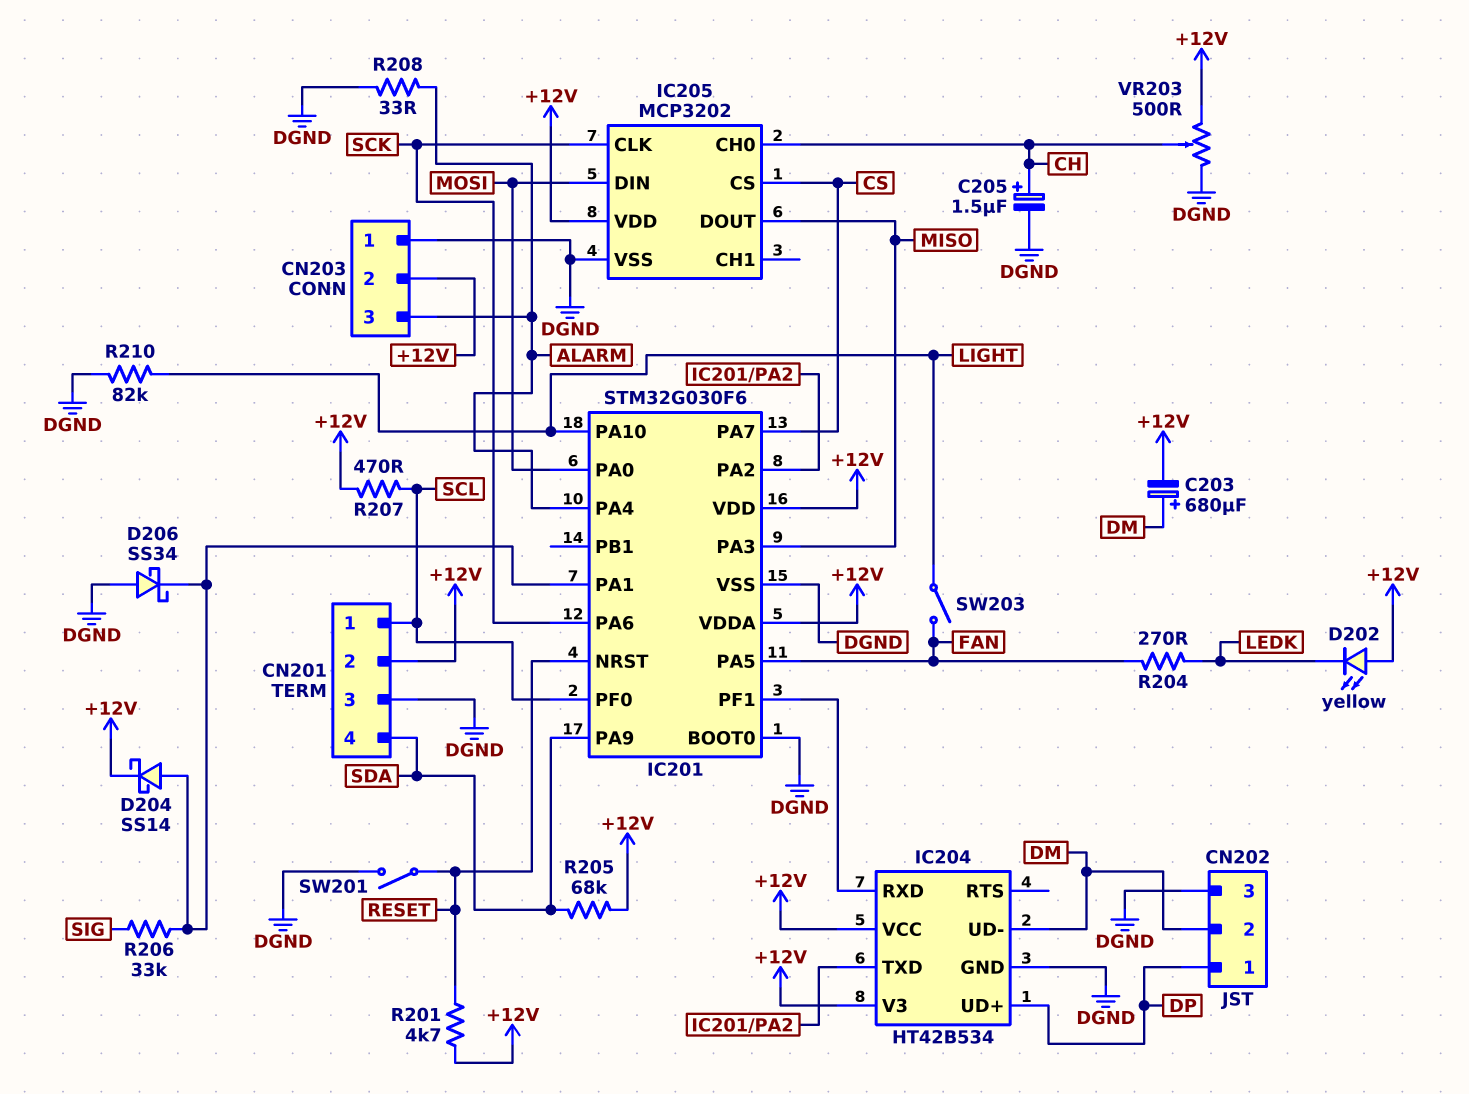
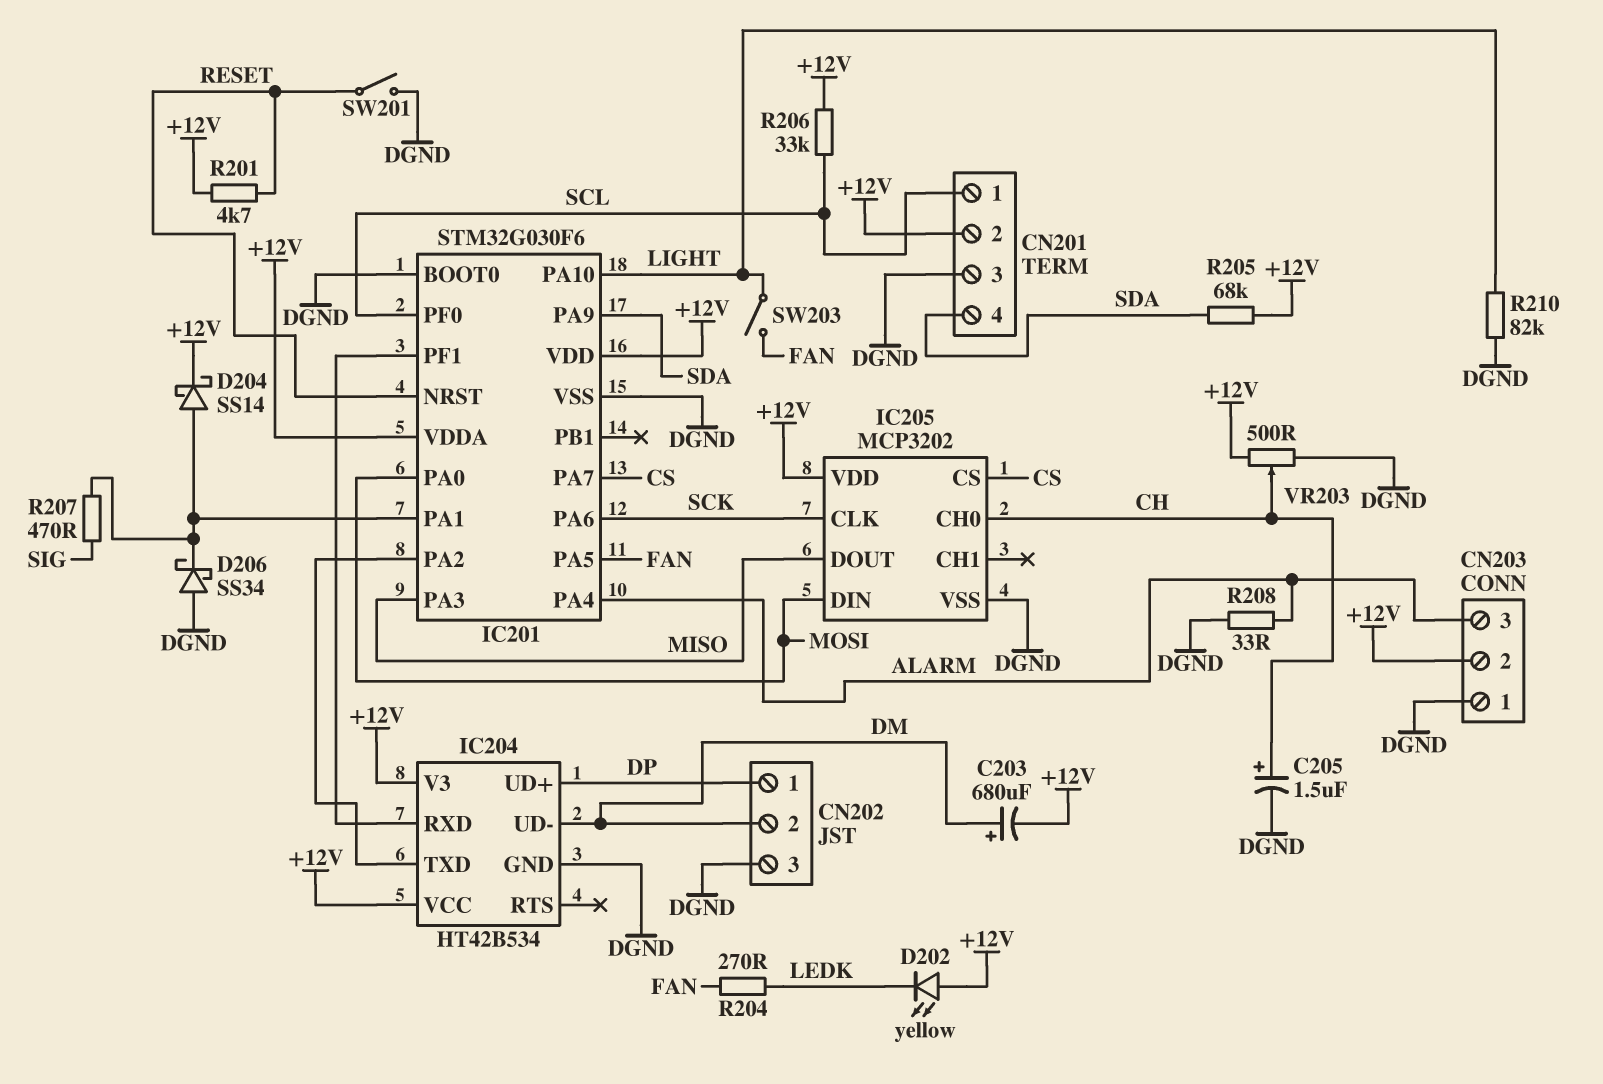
R206: 33k (IC201/PA1, SIG) -> 33k (+12V, SCL)
R207: 470 (+12V, SCL) -> 470 (IC201/PA1, SIG)

